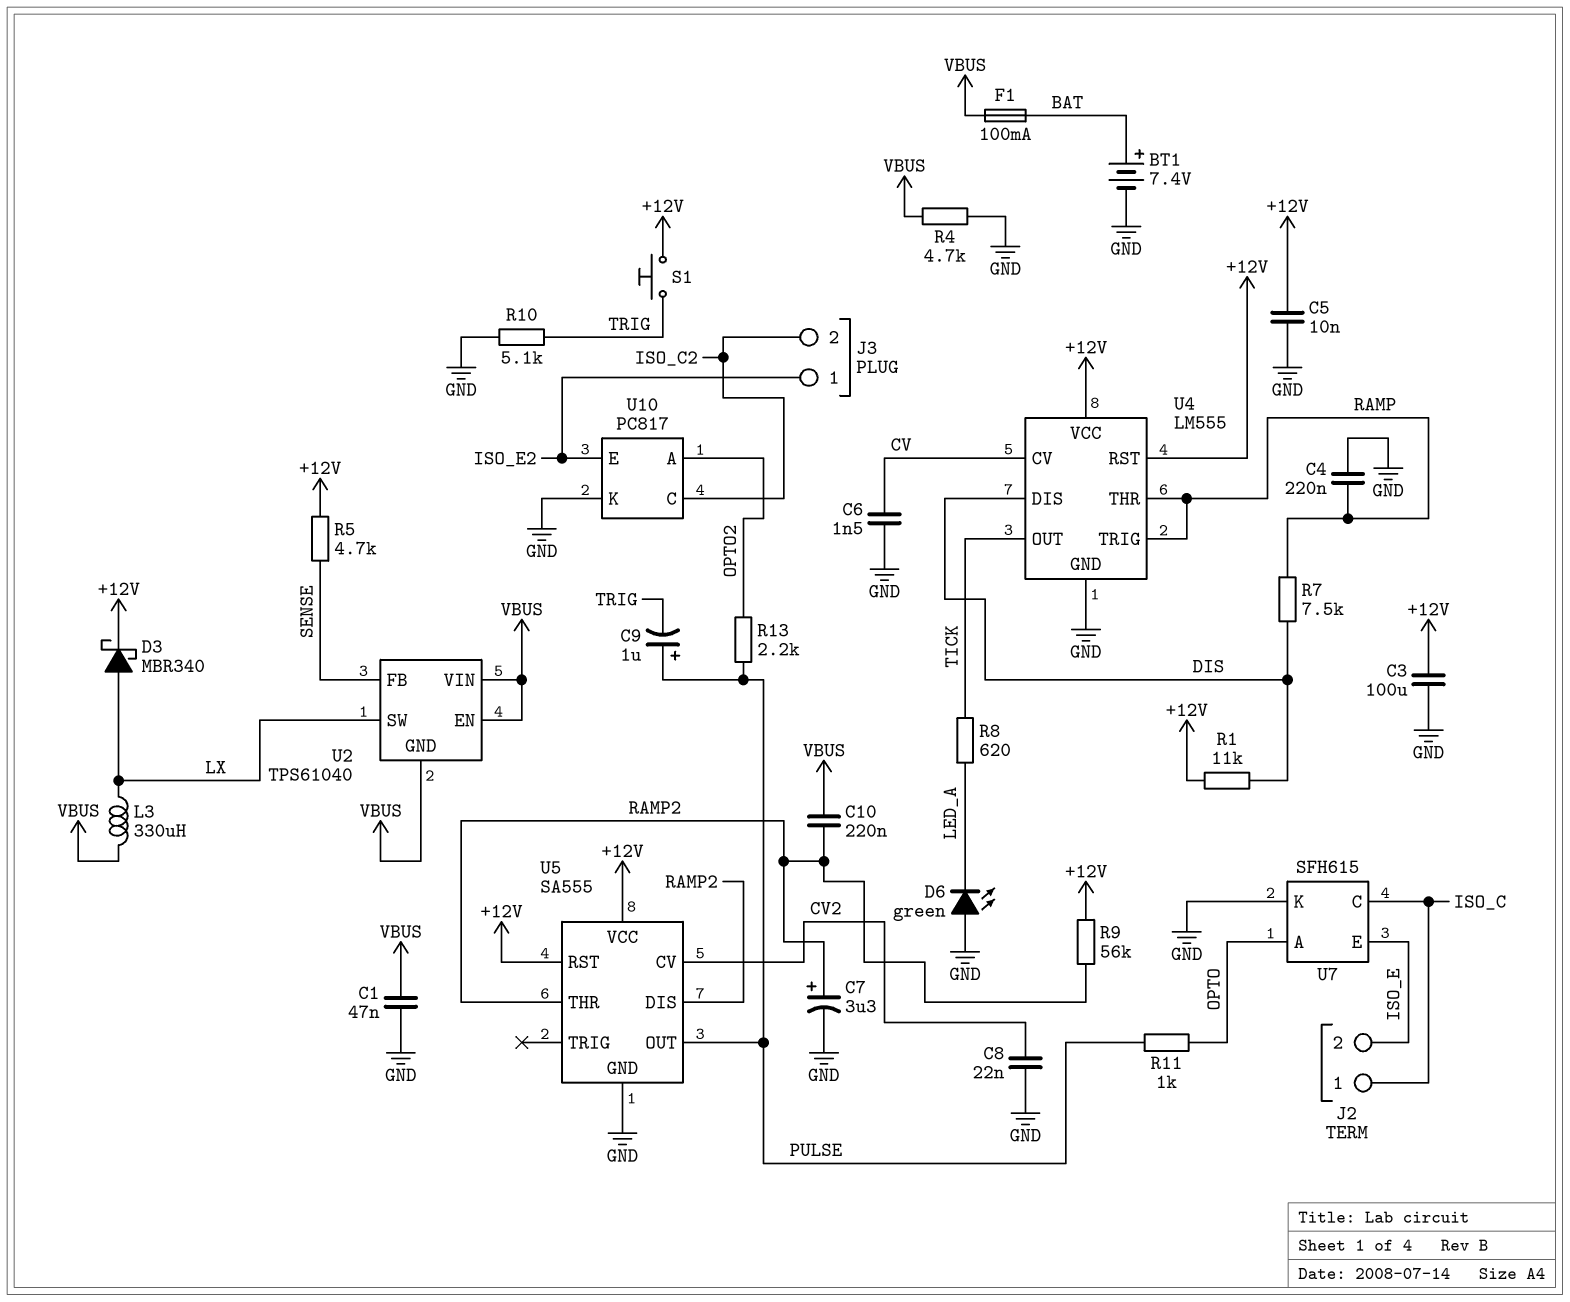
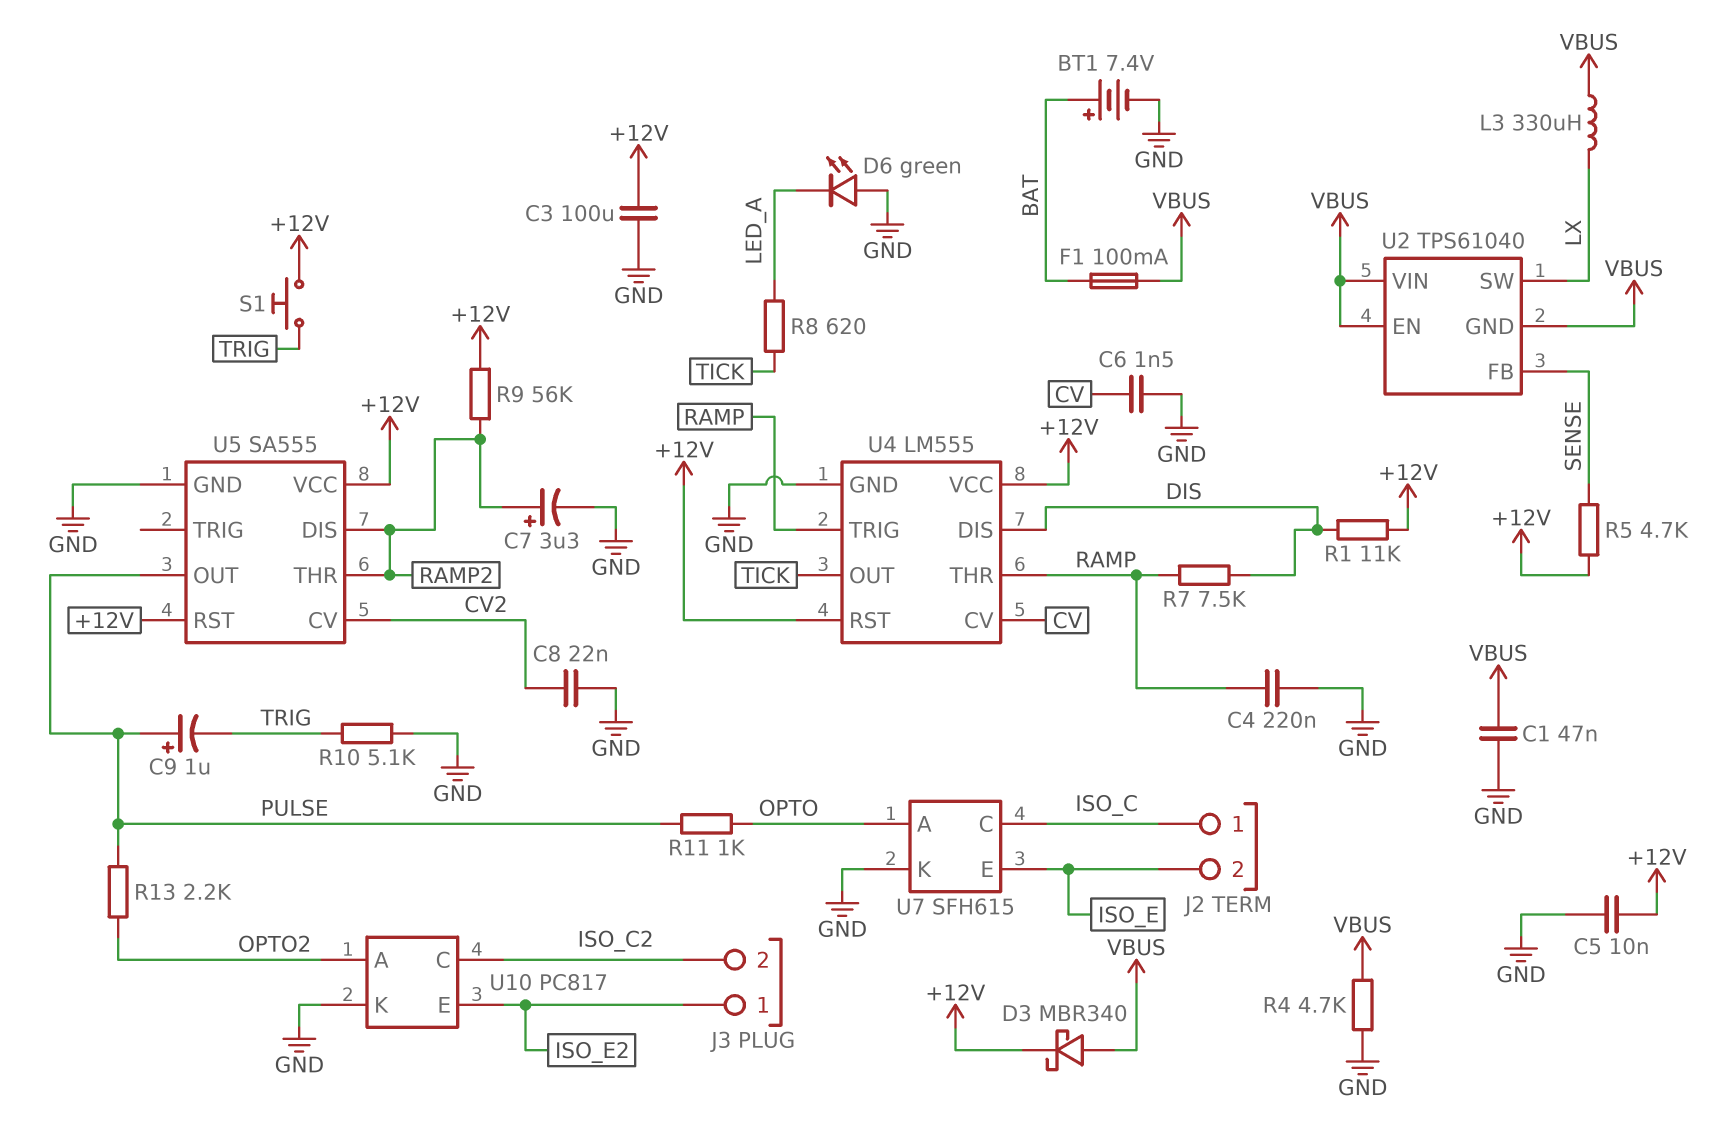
C10: 220nF (RAMP2, VBUS) -> none
D3: schottky MBR340 (A LX, K +12V) -> schottky MBR340 (A VBUS, K +12V)

